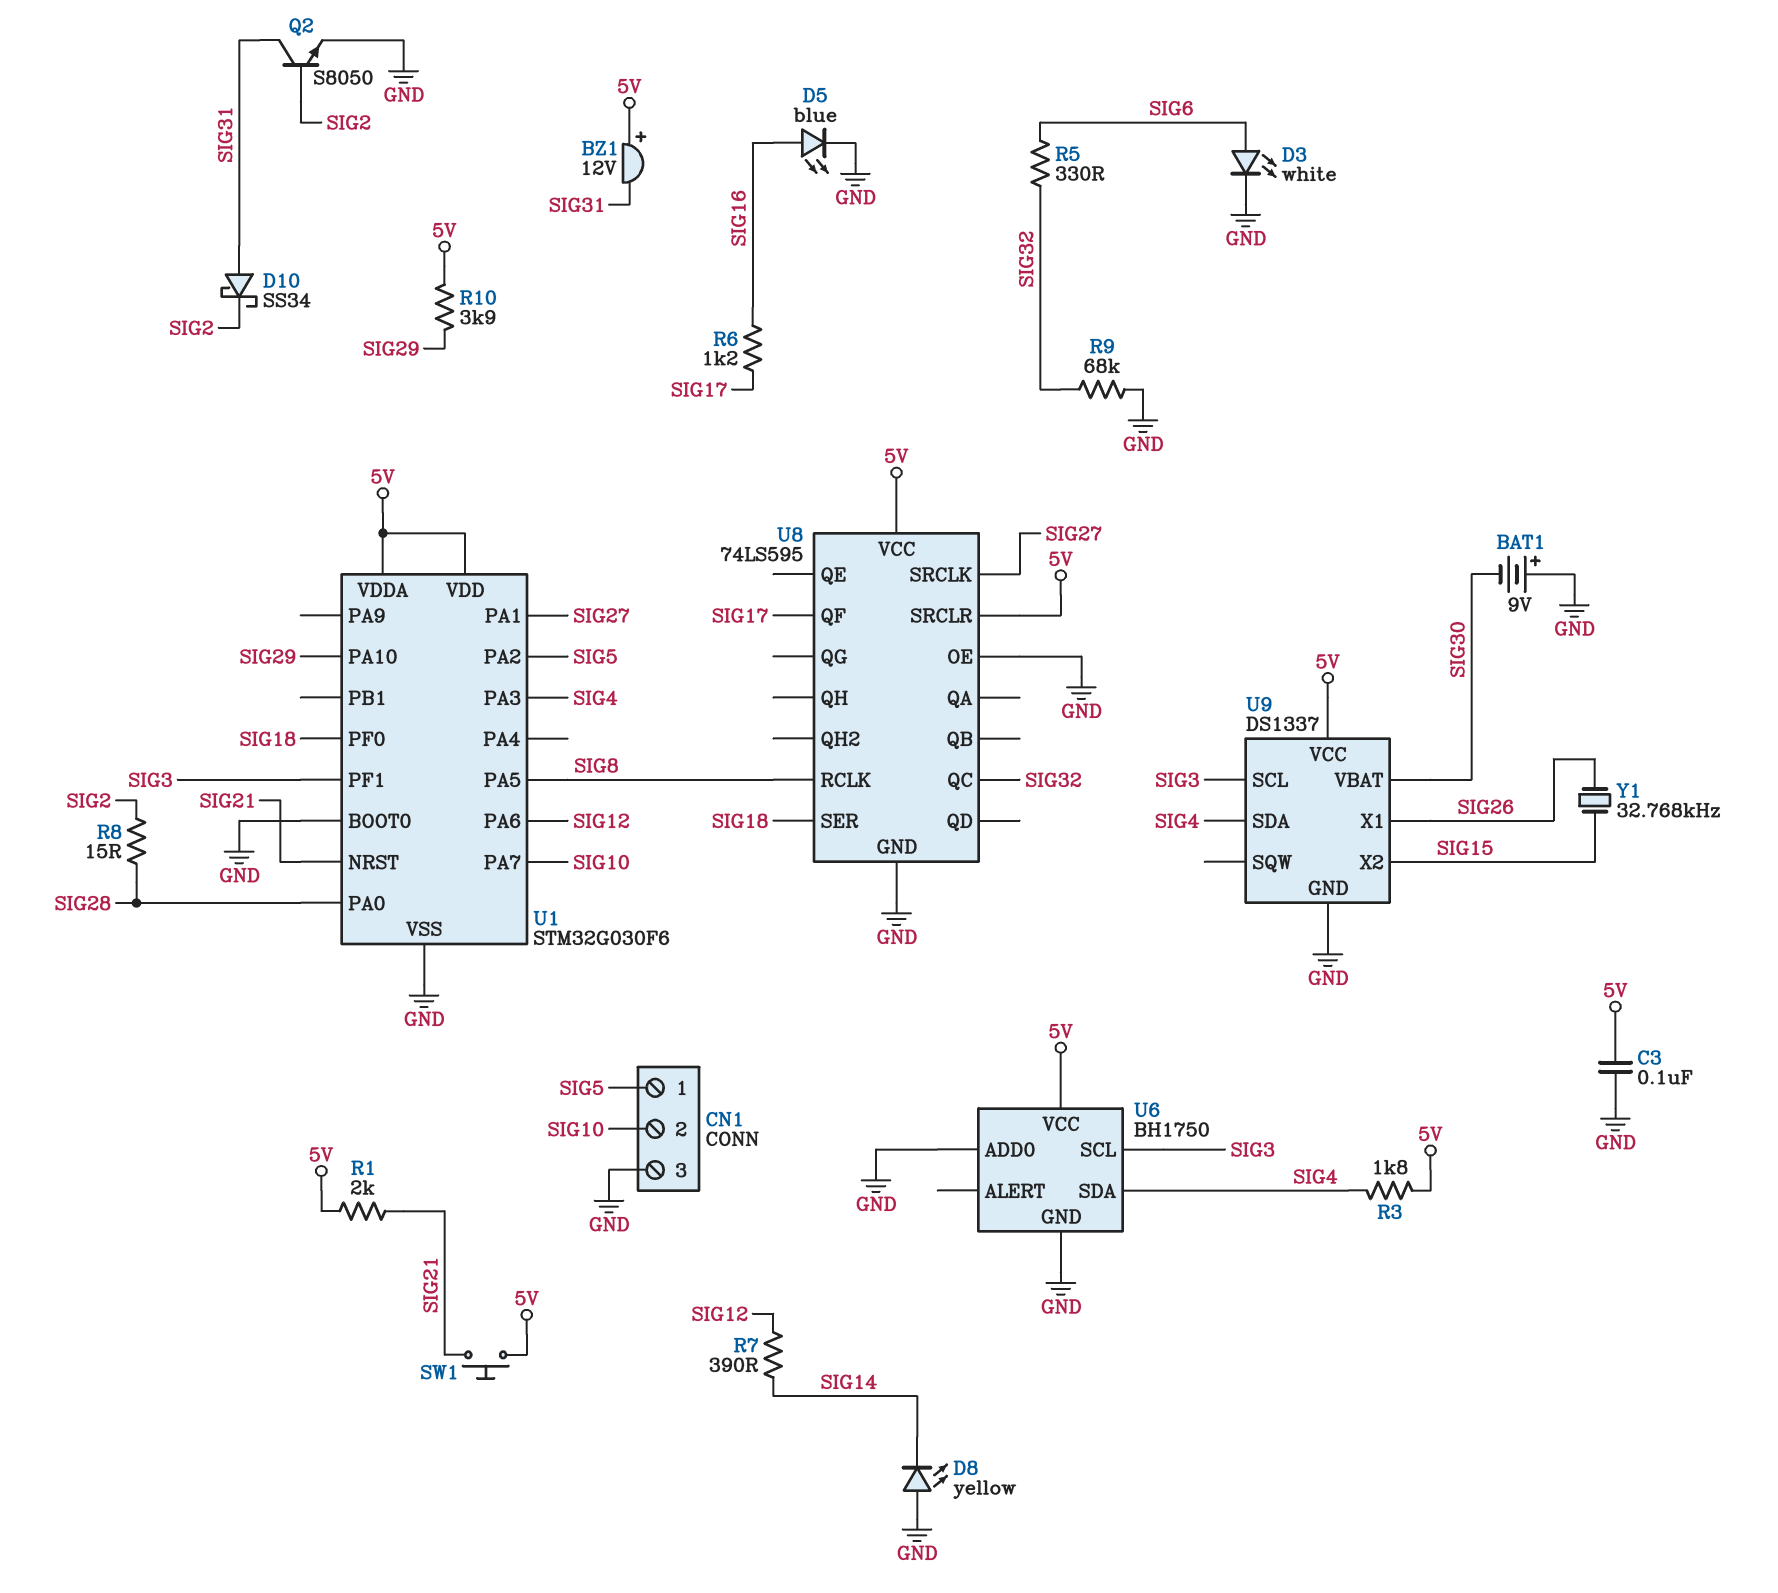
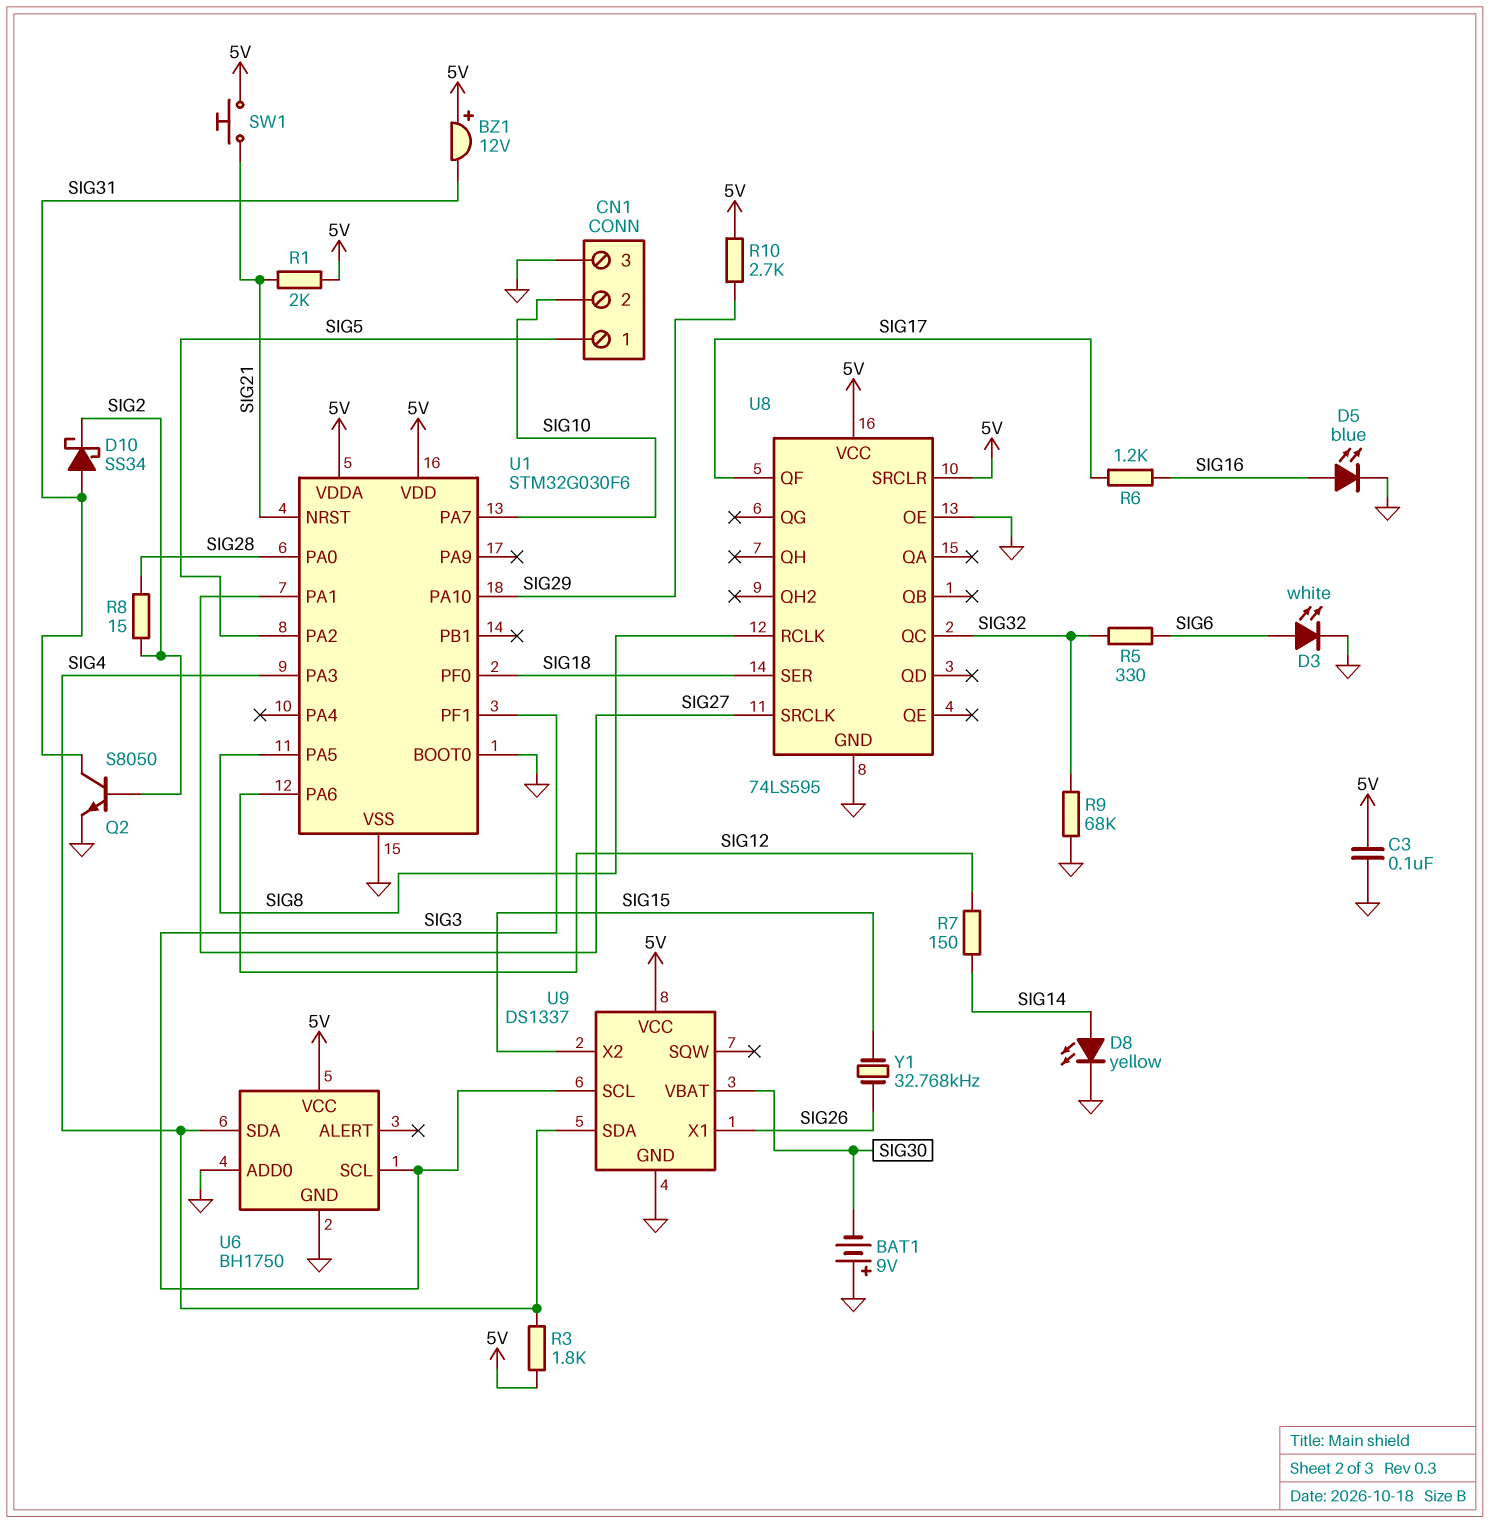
D8: LED yellow (A GND, K SIG14) -> LED yellow (A SIG14, K GND)
R7: 390 (SIG12, SIG14) -> 150 (SIG12, SIG14)
R10: 3.9k (5V, SIG29) -> 2.7k (5V, SIG29)

